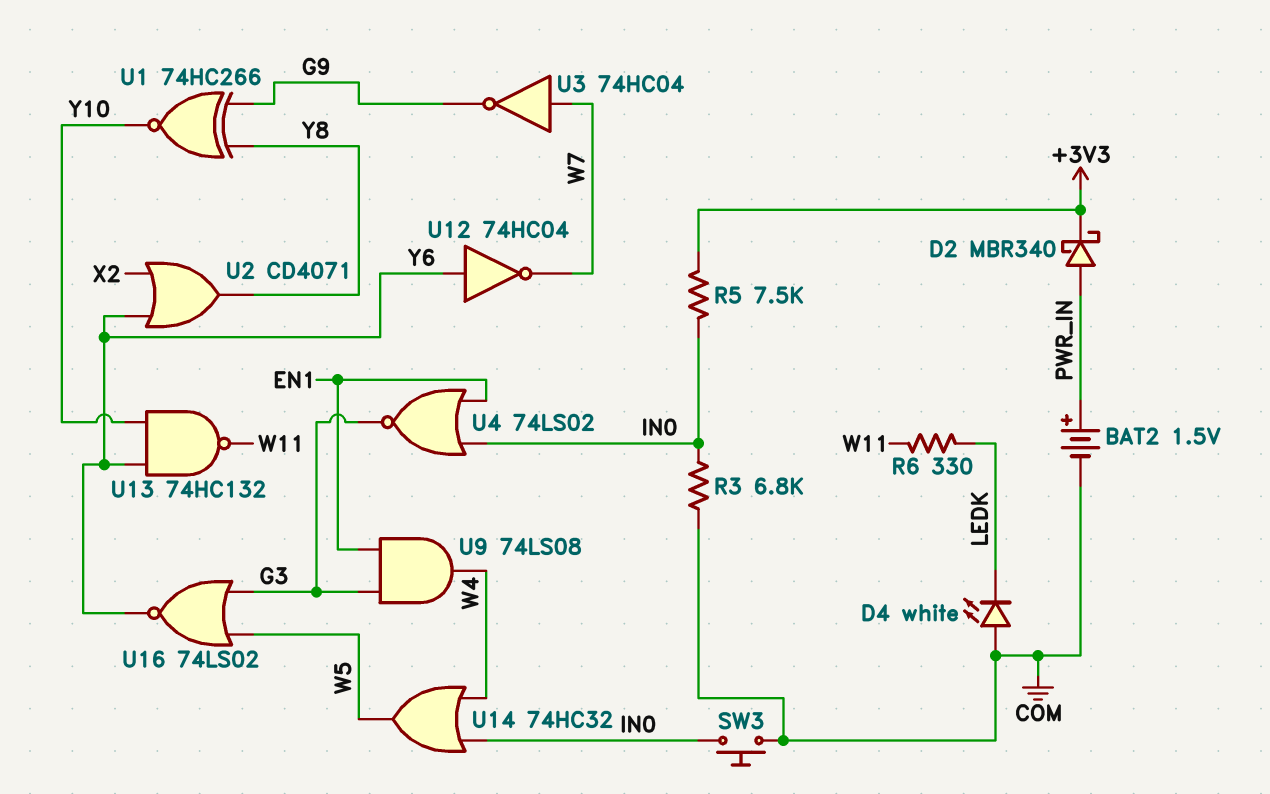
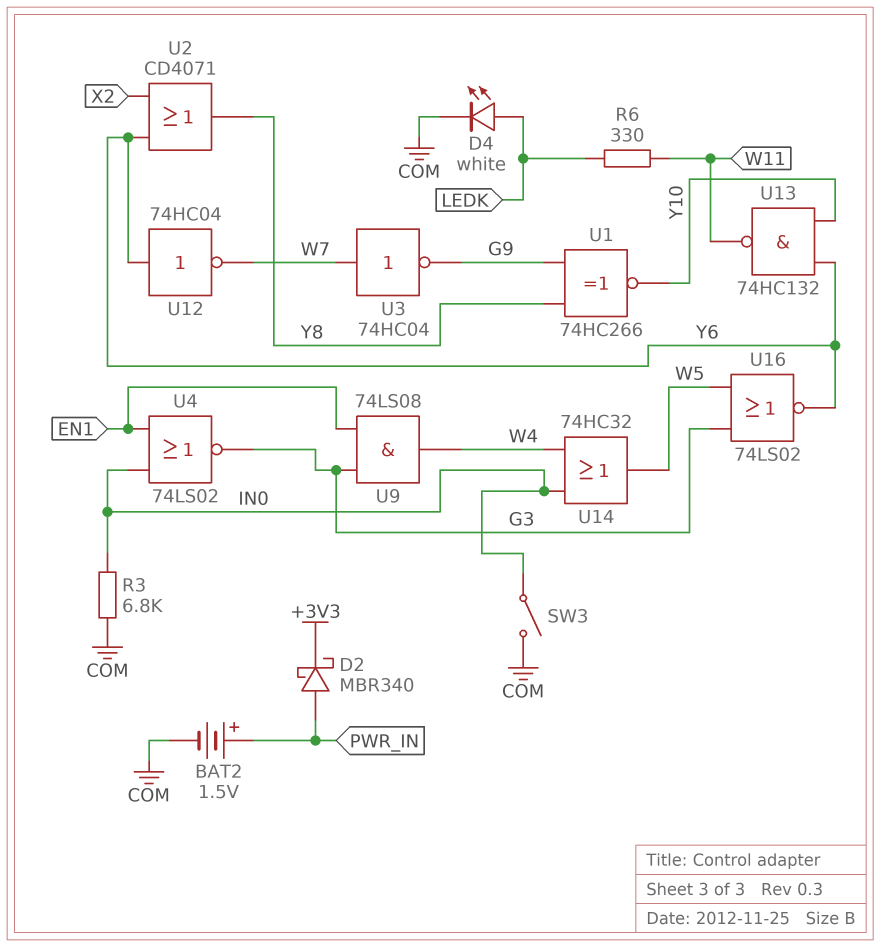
D4: LED white (A COM, K LEDK) -> LED white (A LEDK, K COM)
R5: 7.5k (+3V3, IN0) -> none
SW3: button (COM, IN0) -> switch (COM, IN0)

